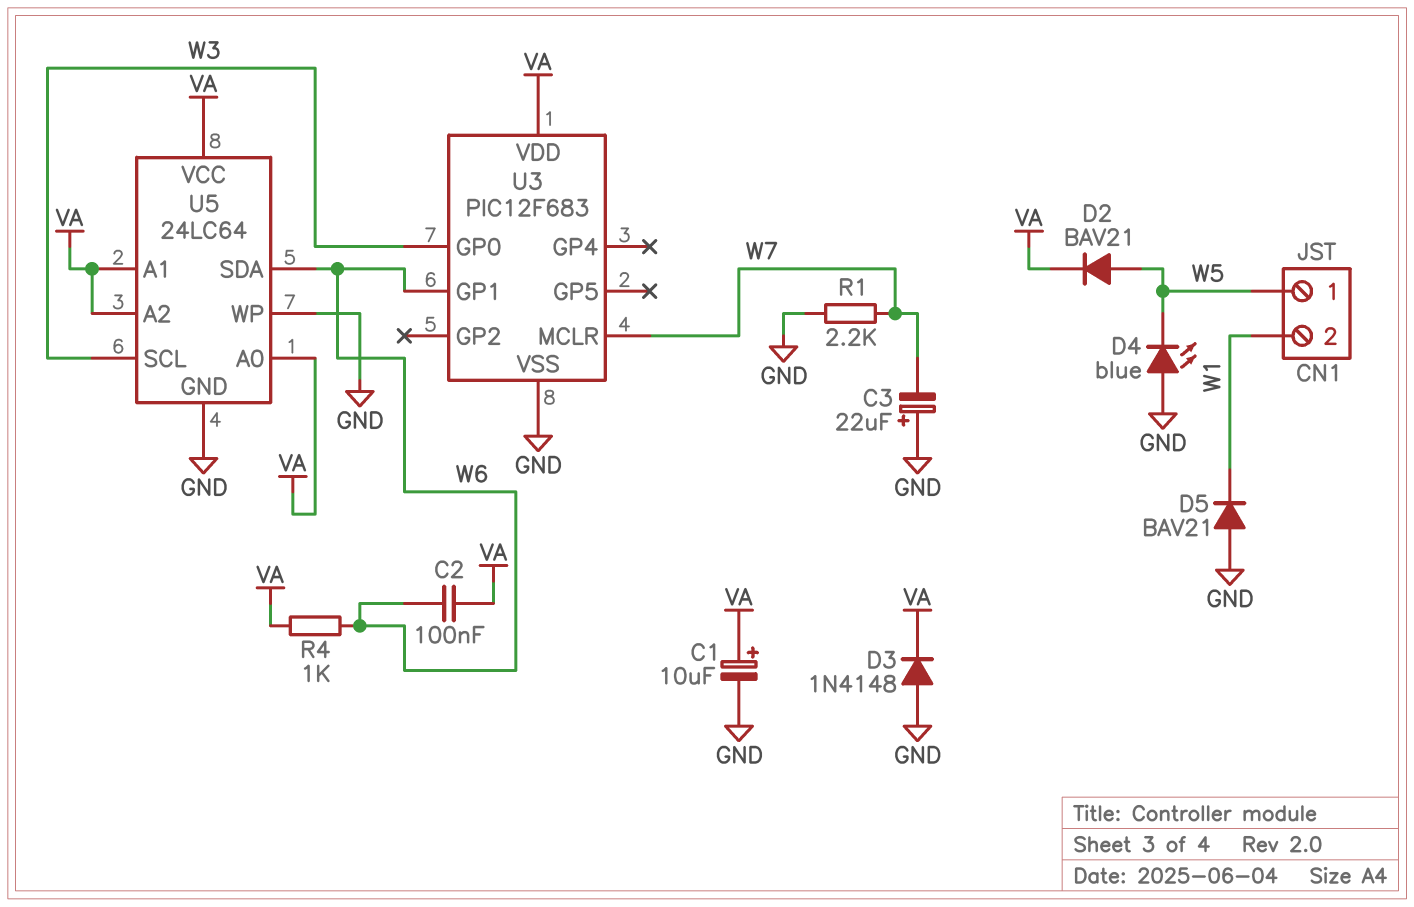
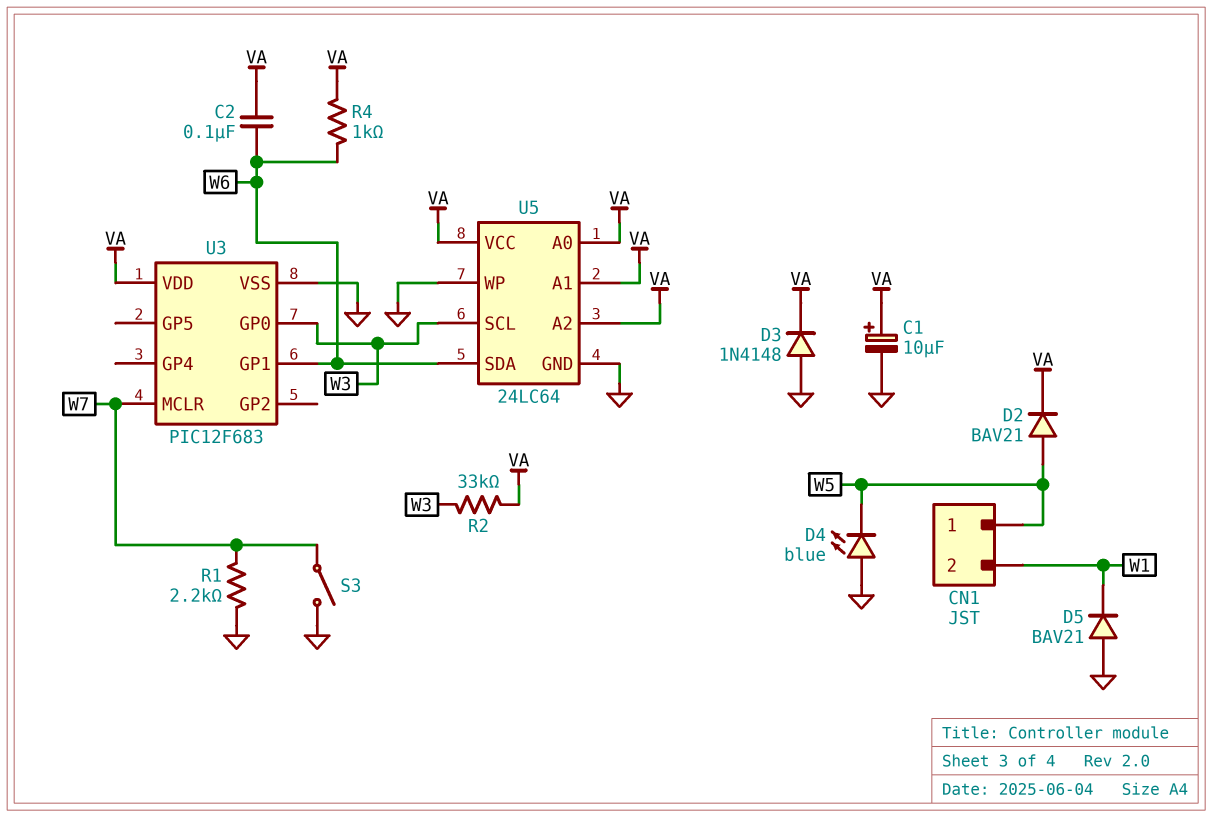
C3: 22uF (plus GND, minus W7) -> none
R2: none -> 33k (VA, W3)
S3: none -> switch (GND, W7)

